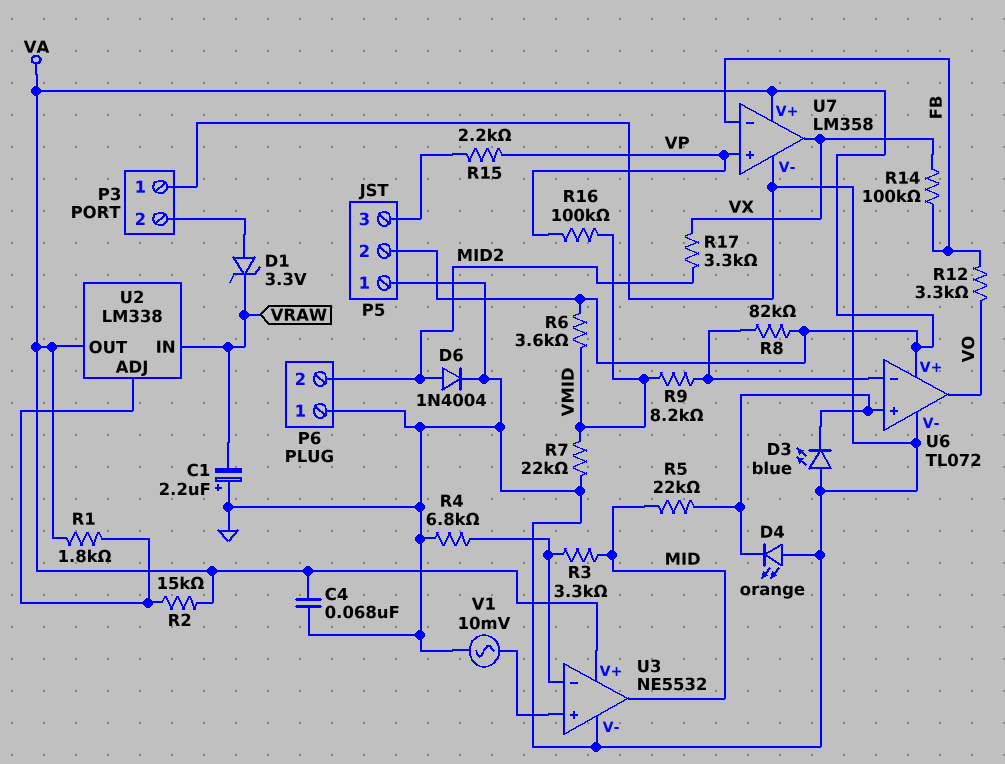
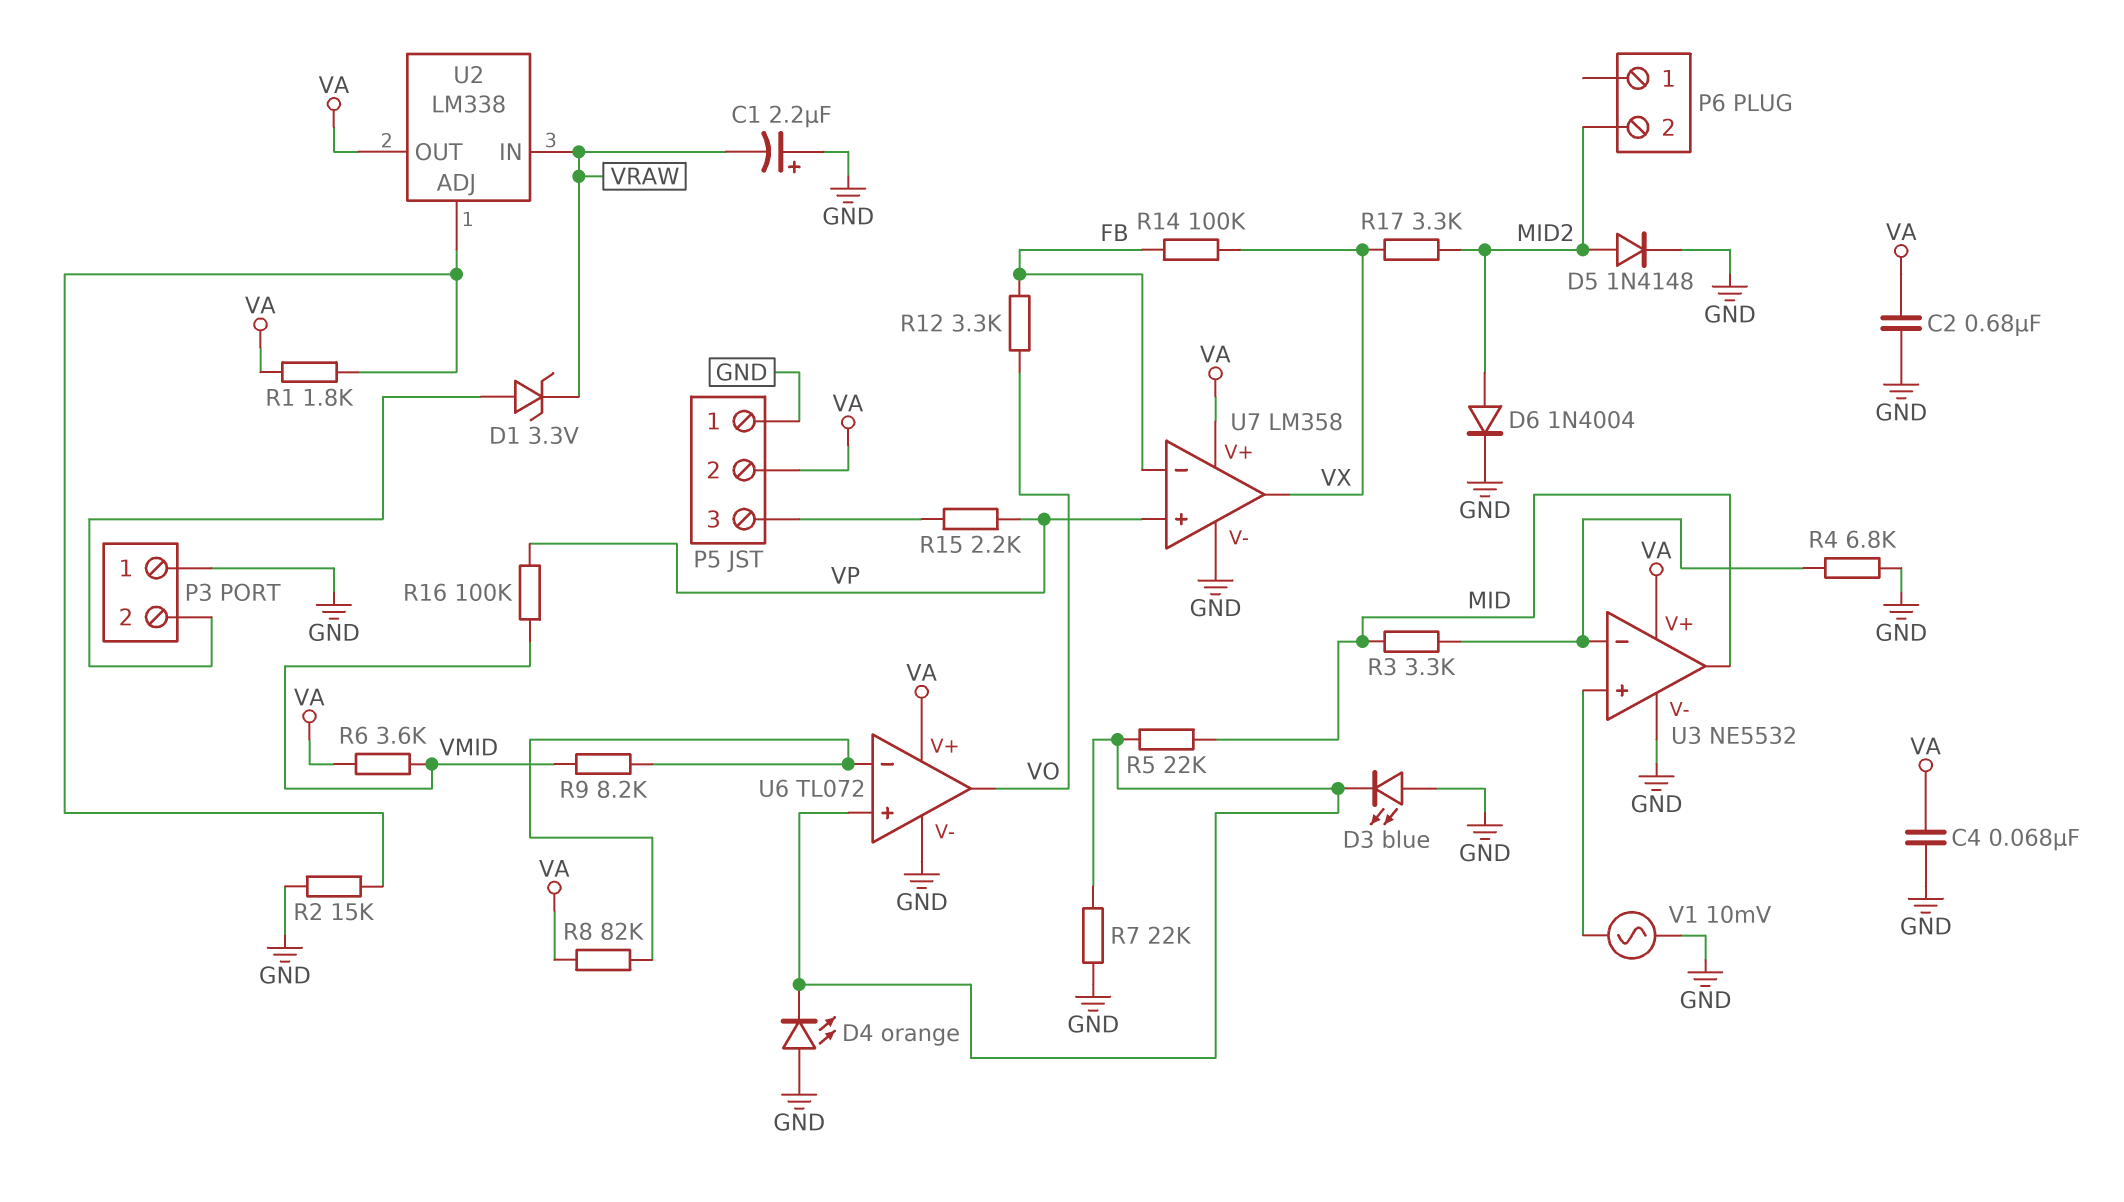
C2: none -> 680nF (GND, VA)
D5: none -> diode 1N4148 (A MID2, K GND)
P6 pin 1: GND -> none
R2: 15k (U2/ADJ, VA) -> 15k (GND, U2/ADJ)
R7: 22k (GND, VMID) -> 22k (GND, U6/in+)

